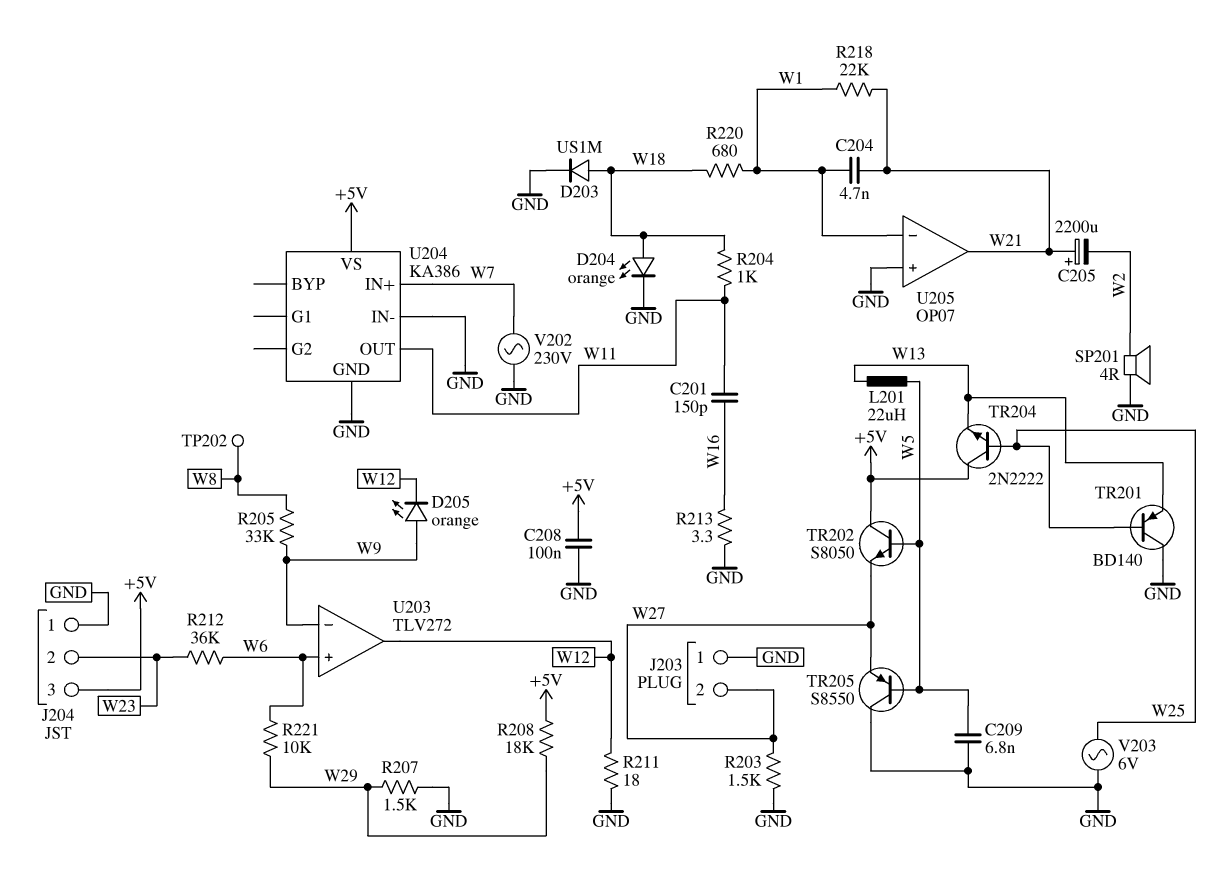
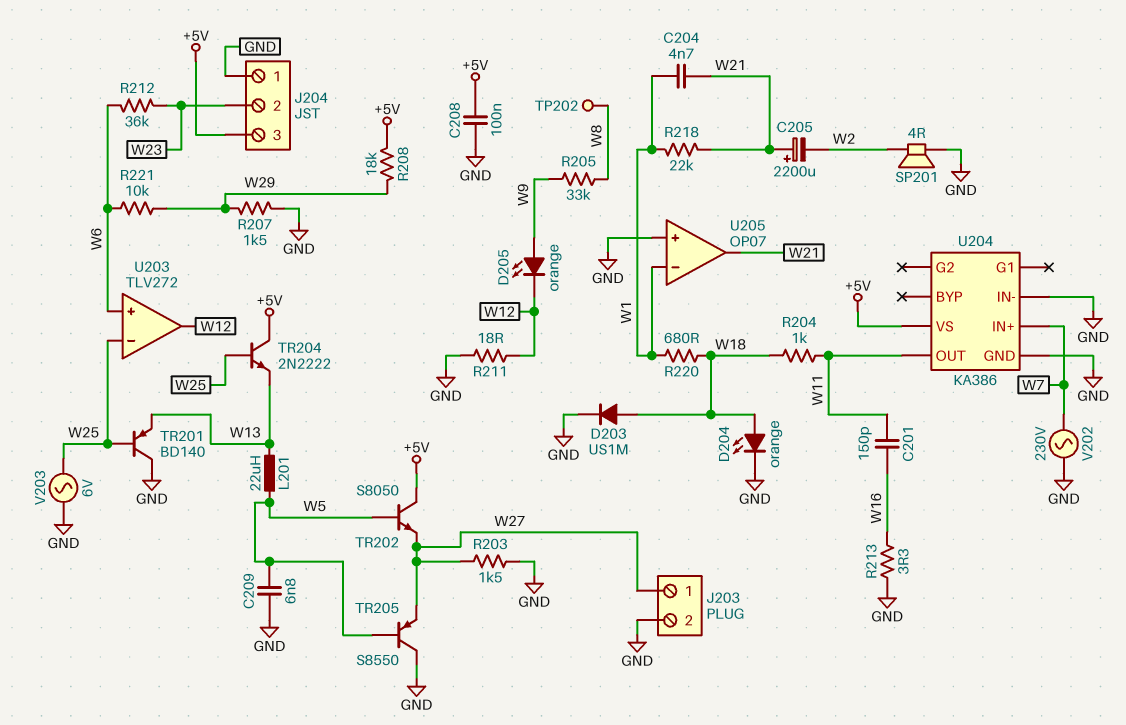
J203 pin 1: GND -> W27
J203 pin 2: W27 -> GND
U203 pin in-: W9 -> W25

